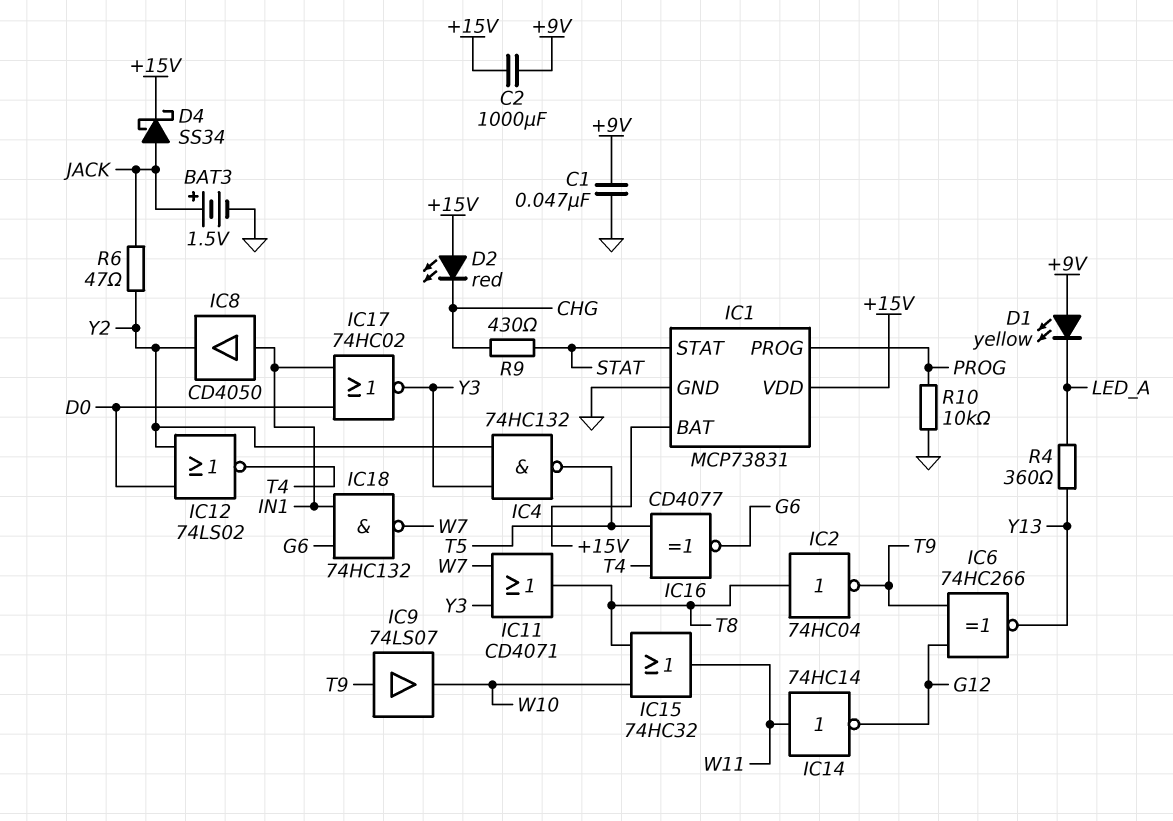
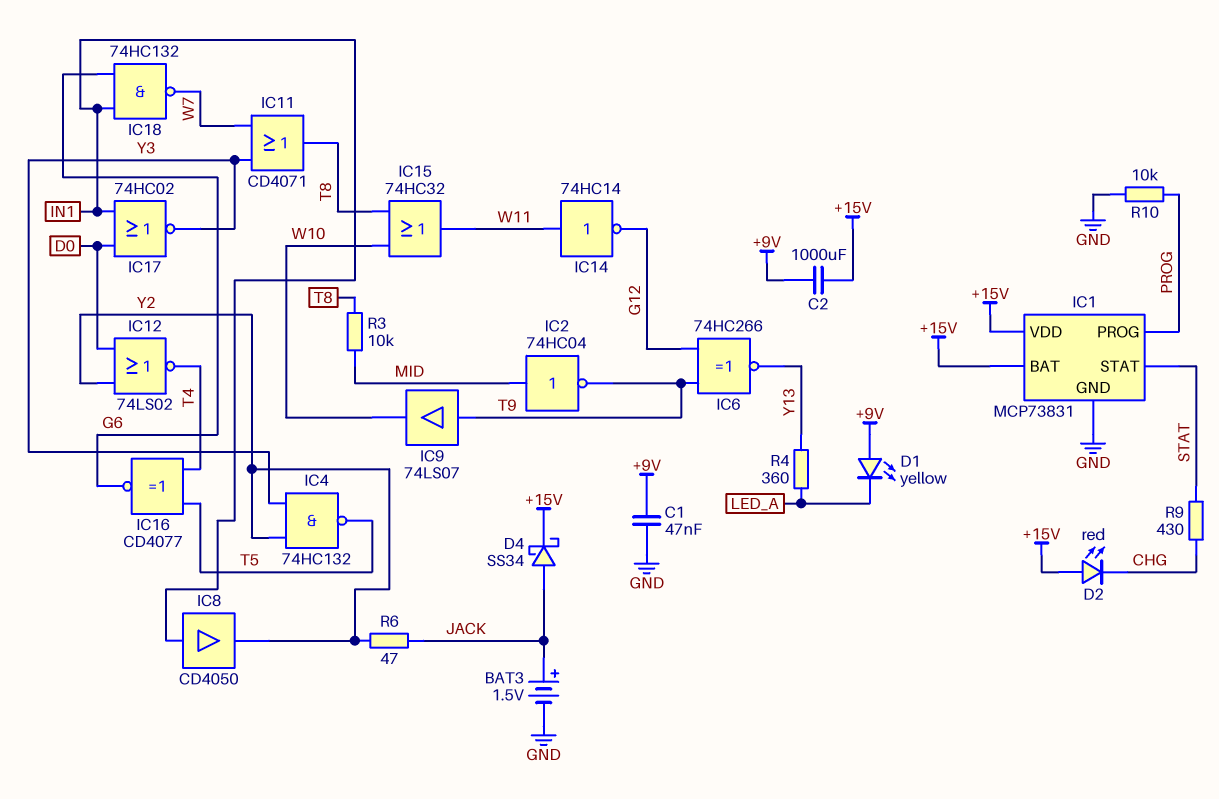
IC2: NOT 74HC04 (in T8, out T9) -> NOT 74HC04 (in MID, out T9)
R3: none -> 10k (MID, T8)

